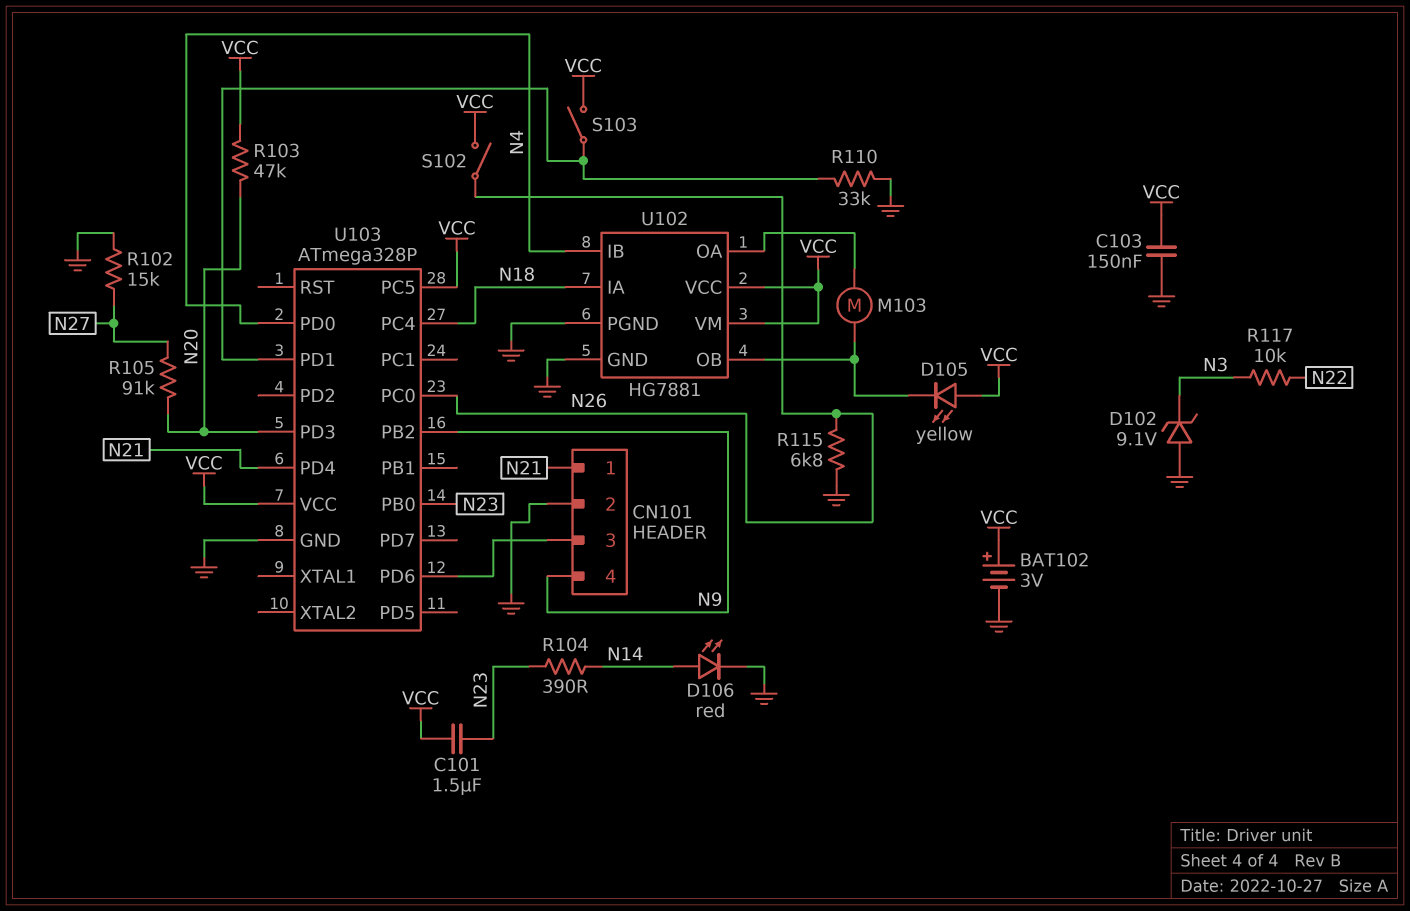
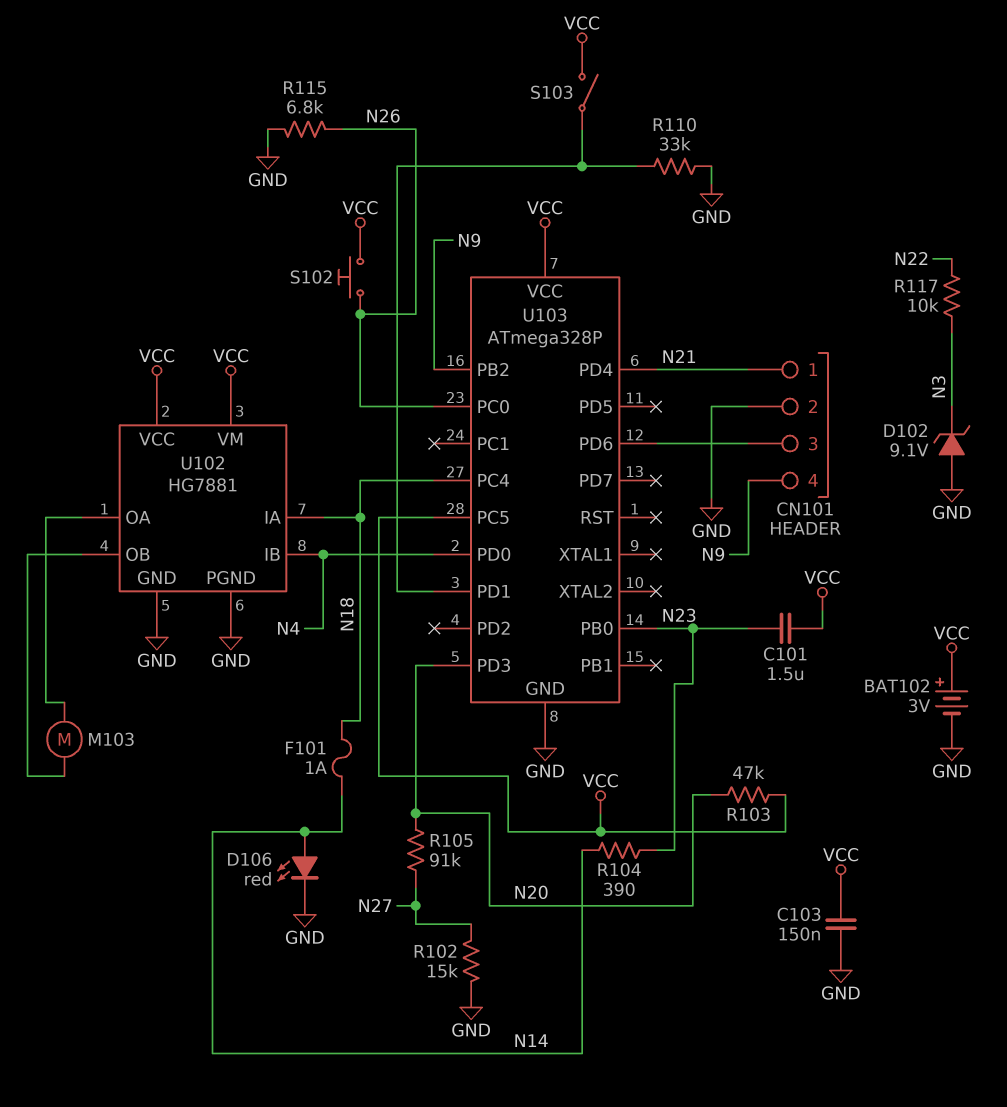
D105: LED yellow (A VCC, K U102/OB) -> none
F101: none -> 1A (N14, N18)
S102: switch (N26, VCC) -> button (N26, VCC)

